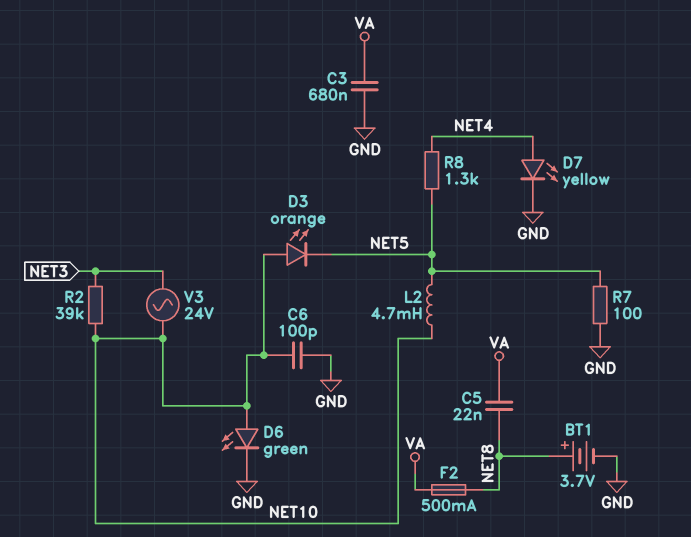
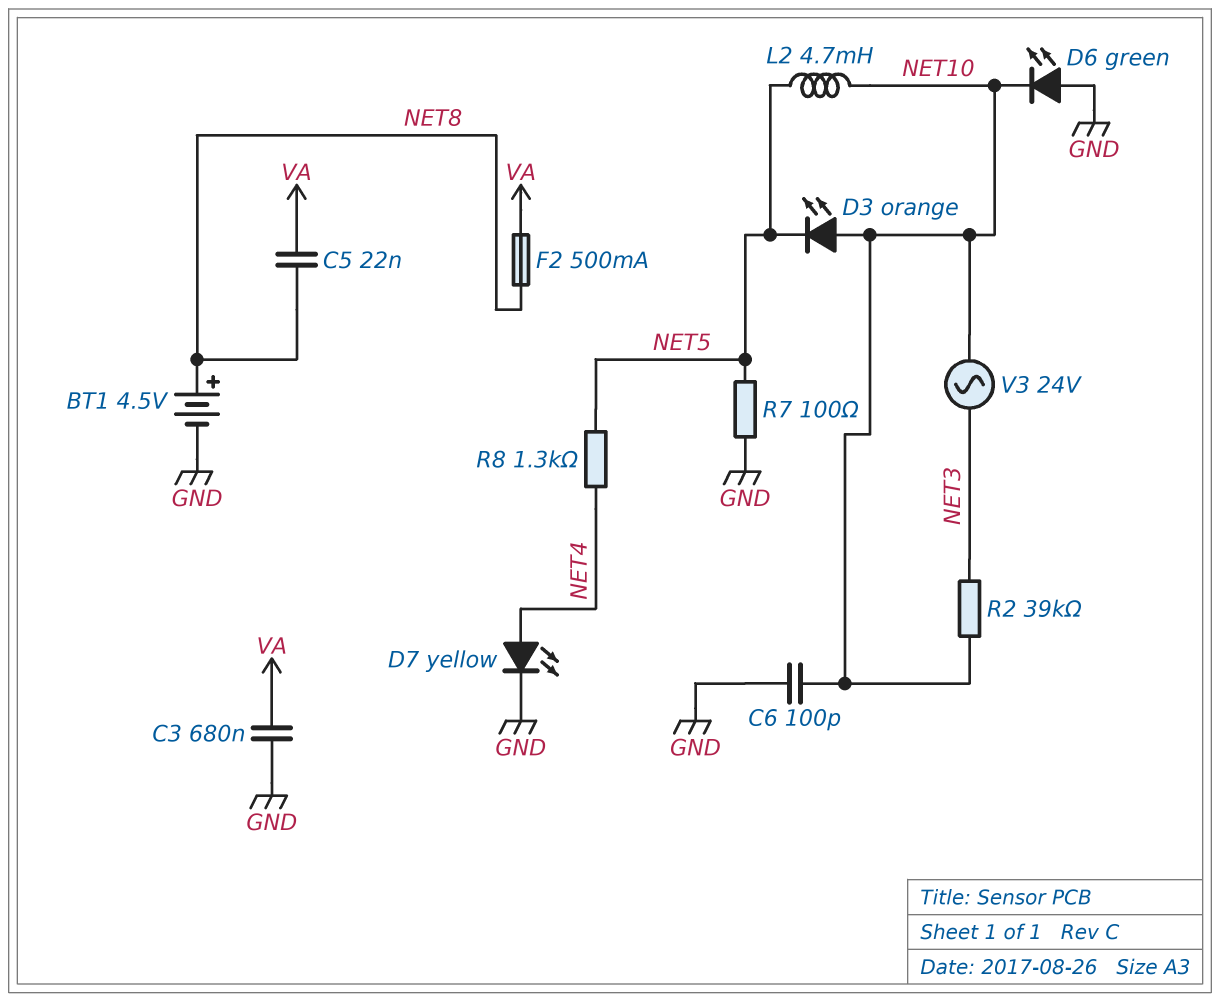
BT1: 3.7V (plus NET8, minus GND) -> 4.5V (plus NET8, minus GND)
D6: LED green (A NET10, K GND) -> LED green (A GND, K NET10)

